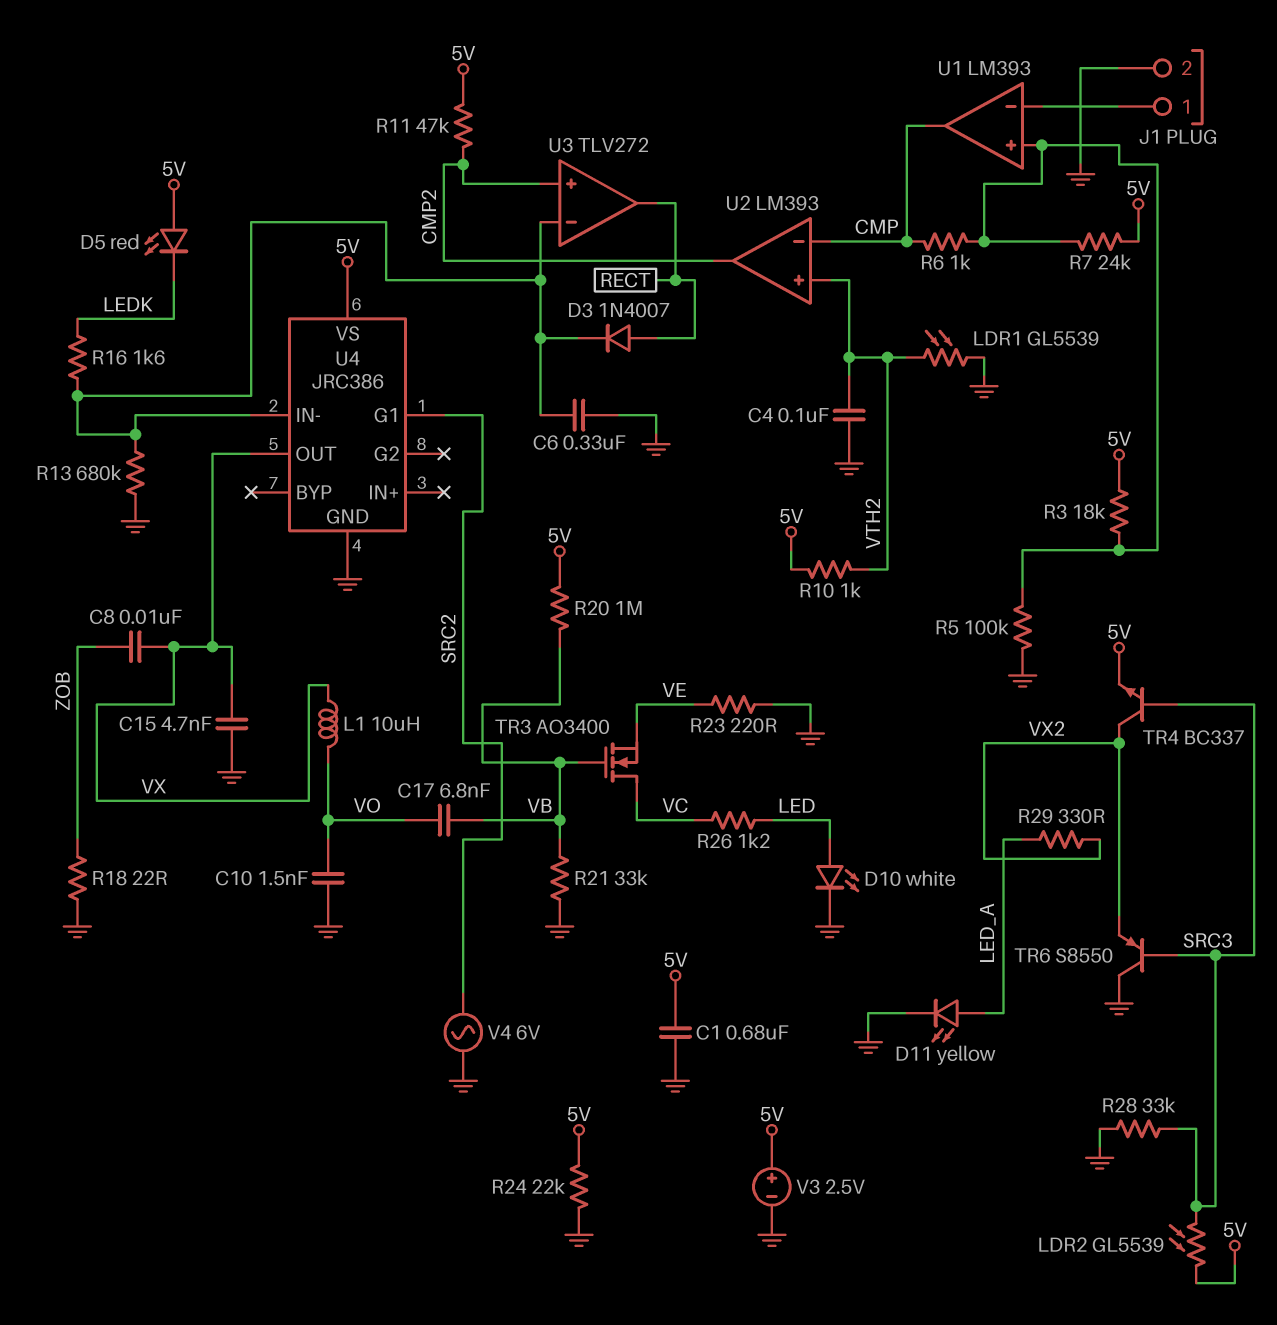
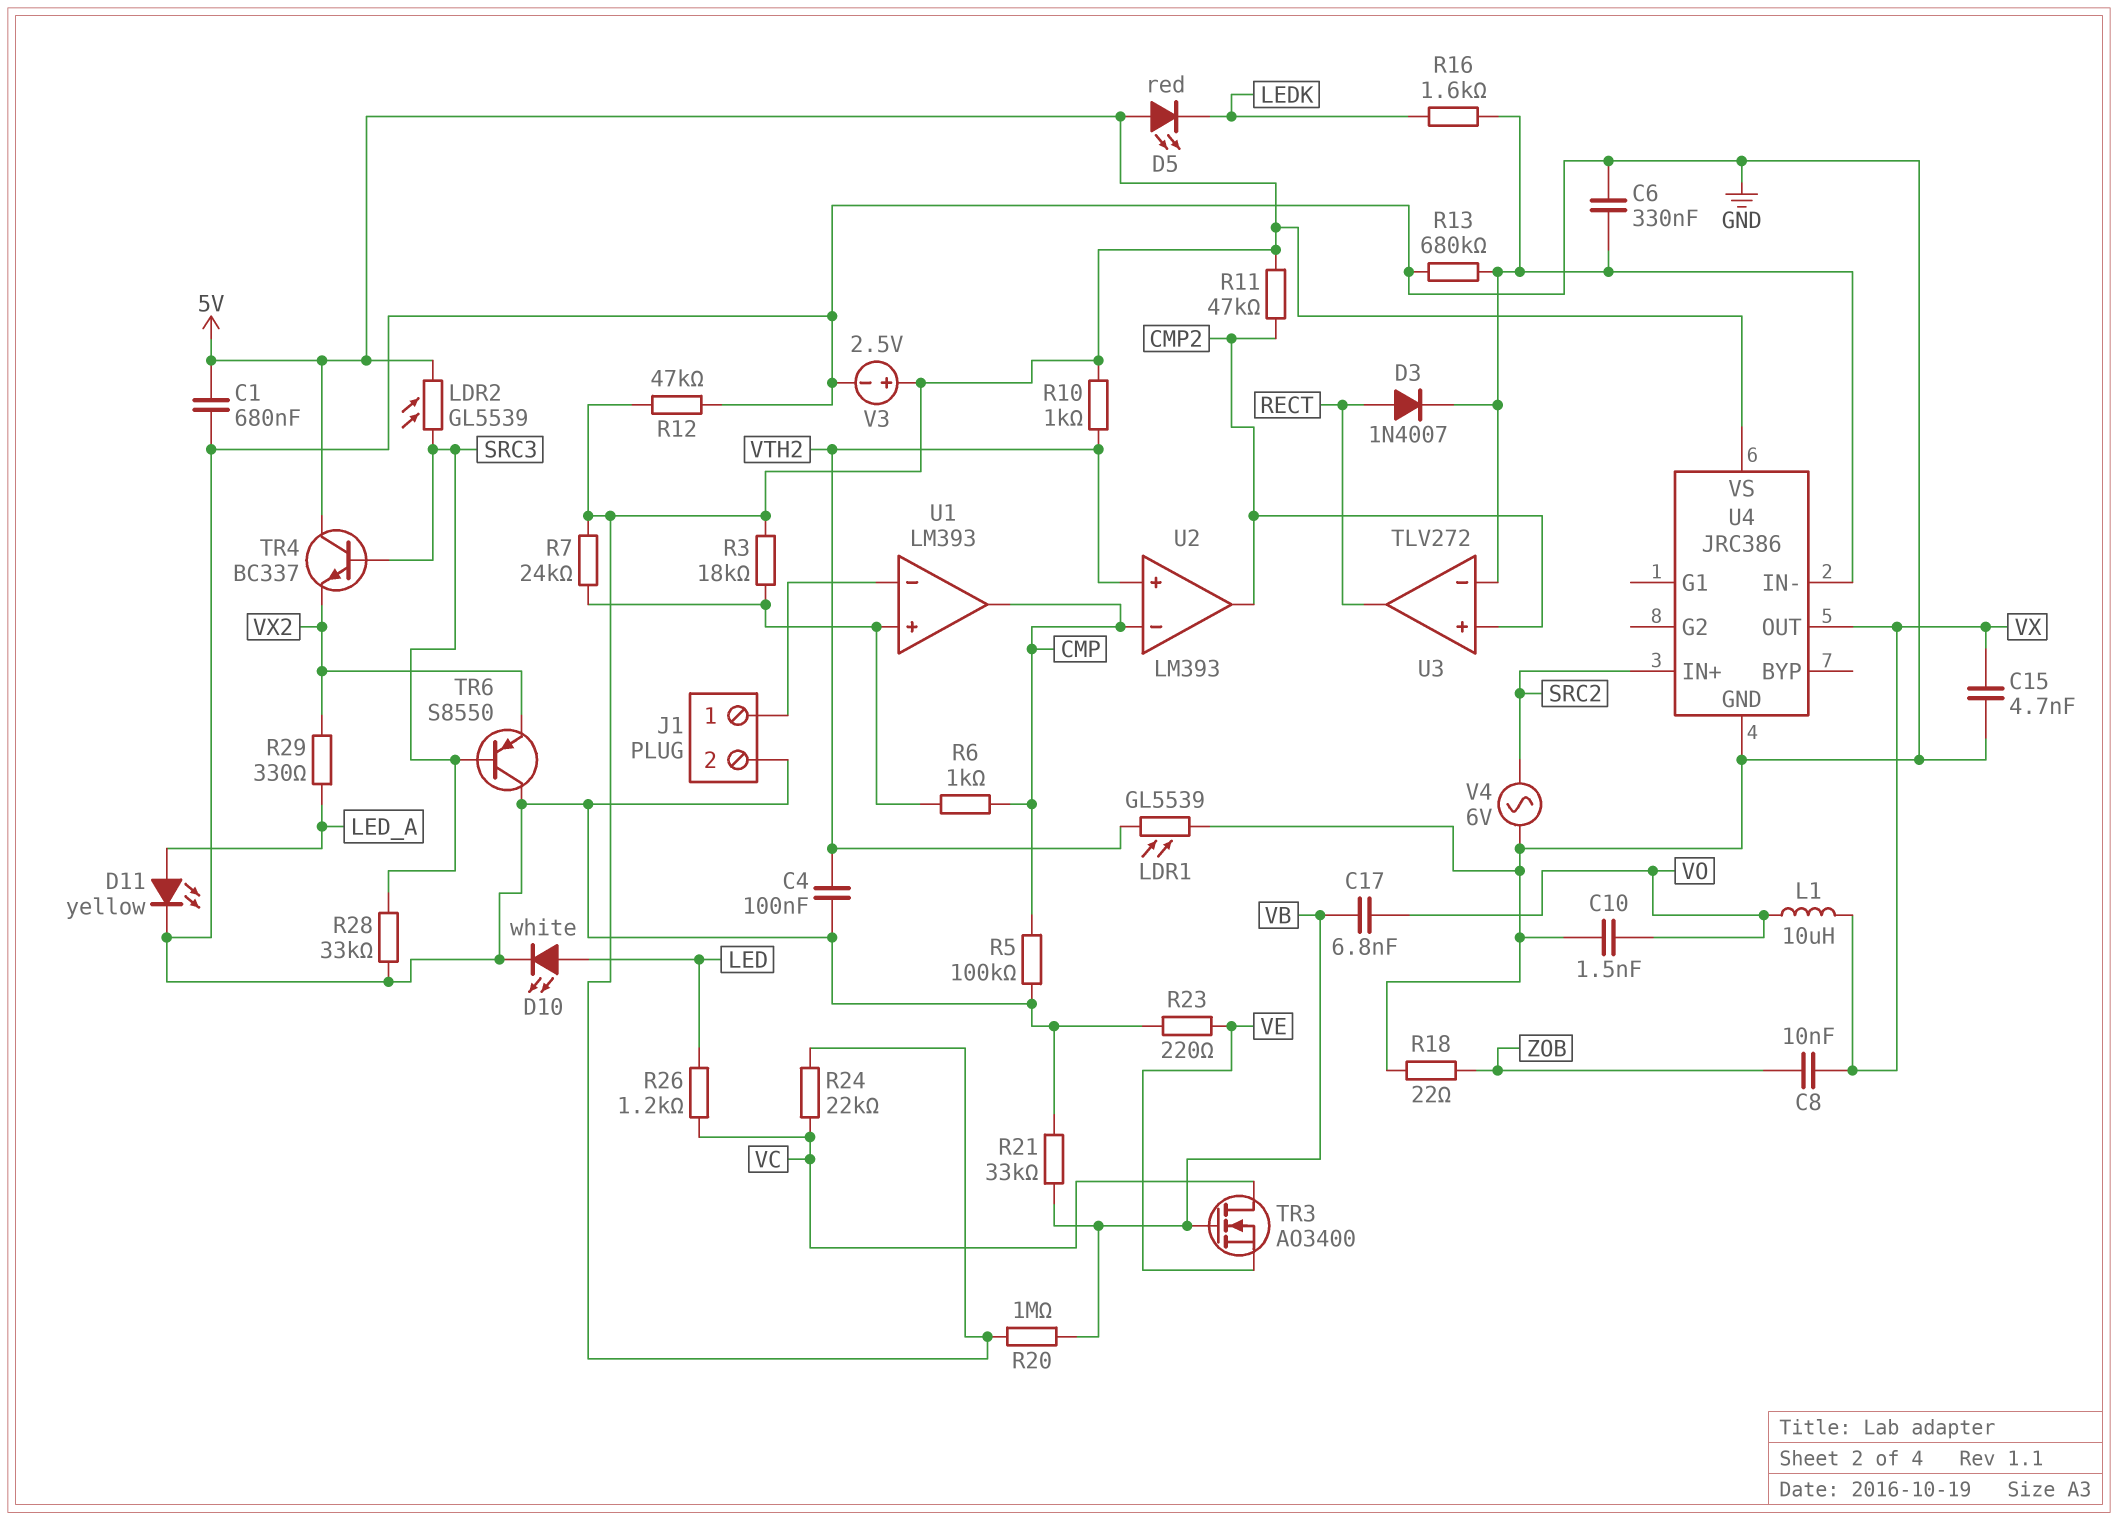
R5: 100k (GND, U1/in+) -> 100k (CMP, GND)
R12: none -> 47k (5V, GND)
R24: 22k (5V, GND) -> 22k (5V, VC)
TR4: NPN BC337 (B SRC3, C VX2, E 5V) -> NPN BC337 (B SRC3, C 5V, E VX2)
U4 pin G1: SRC2 -> none
U4 pin IN+: none -> SRC2

